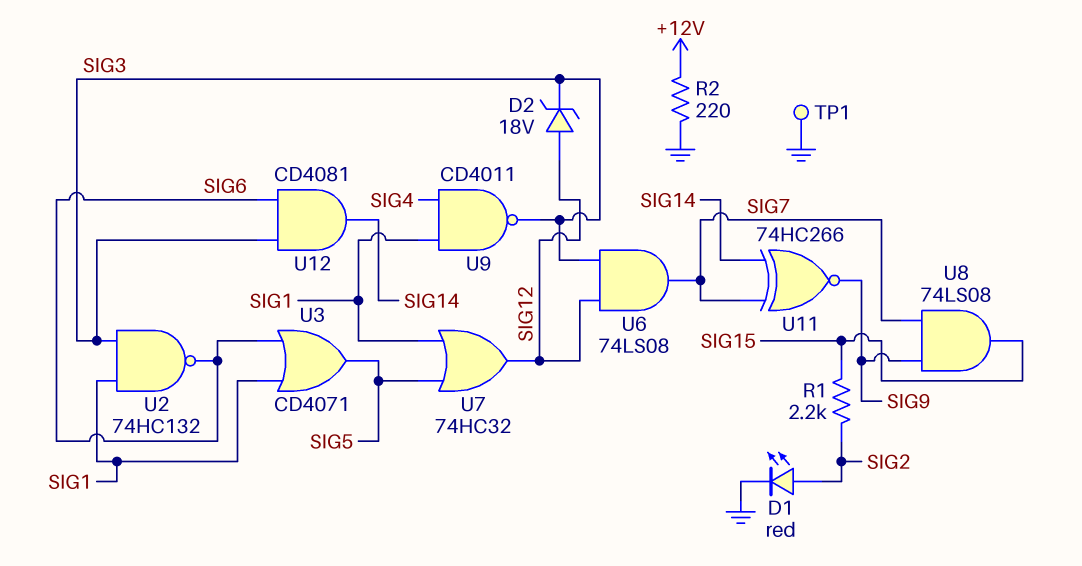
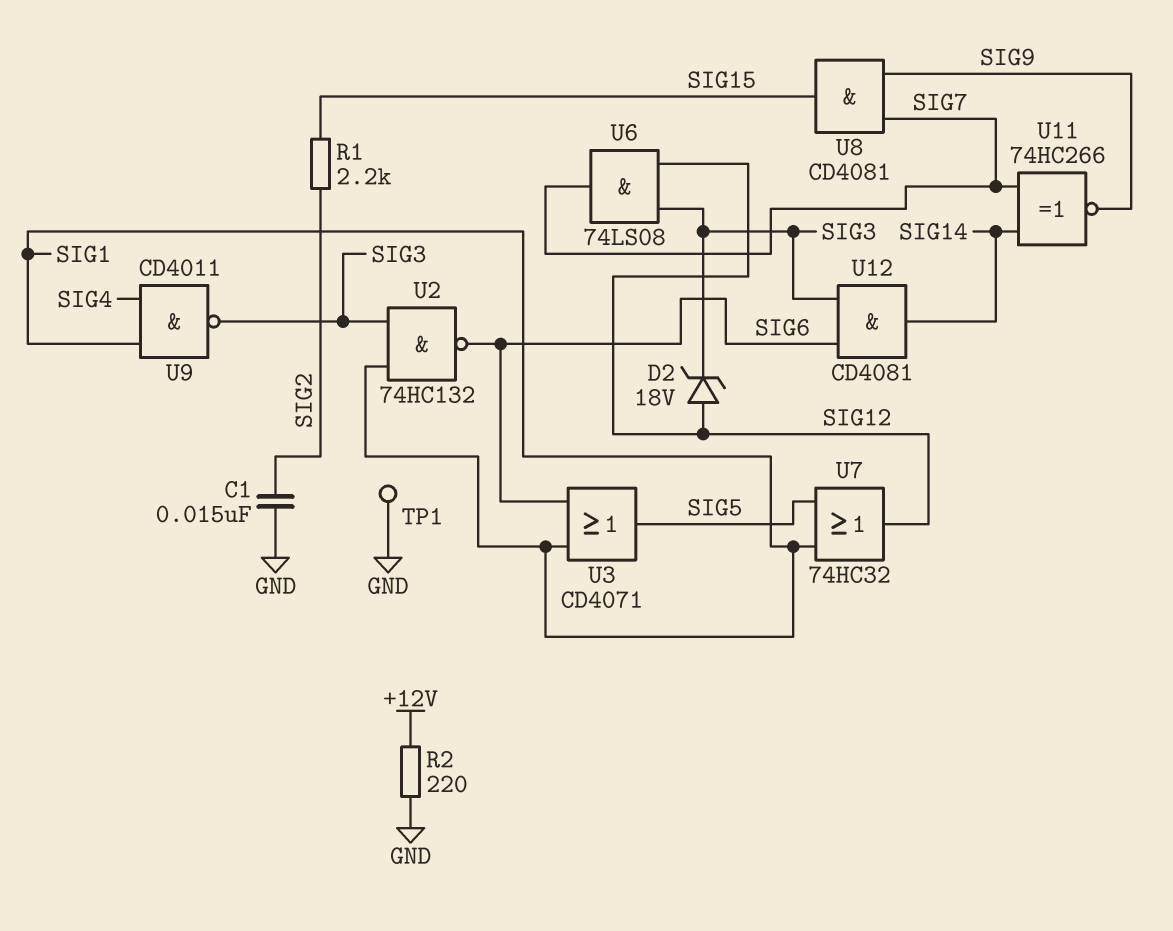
C1: none -> 15nF (GND, SIG2)
D1: LED red (A SIG2, K GND) -> none
U8: AND 74LS08 (in SIG7, in SIG9, out SIG15) -> AND CD4081 (in SIG7, in SIG9, out SIG15)

